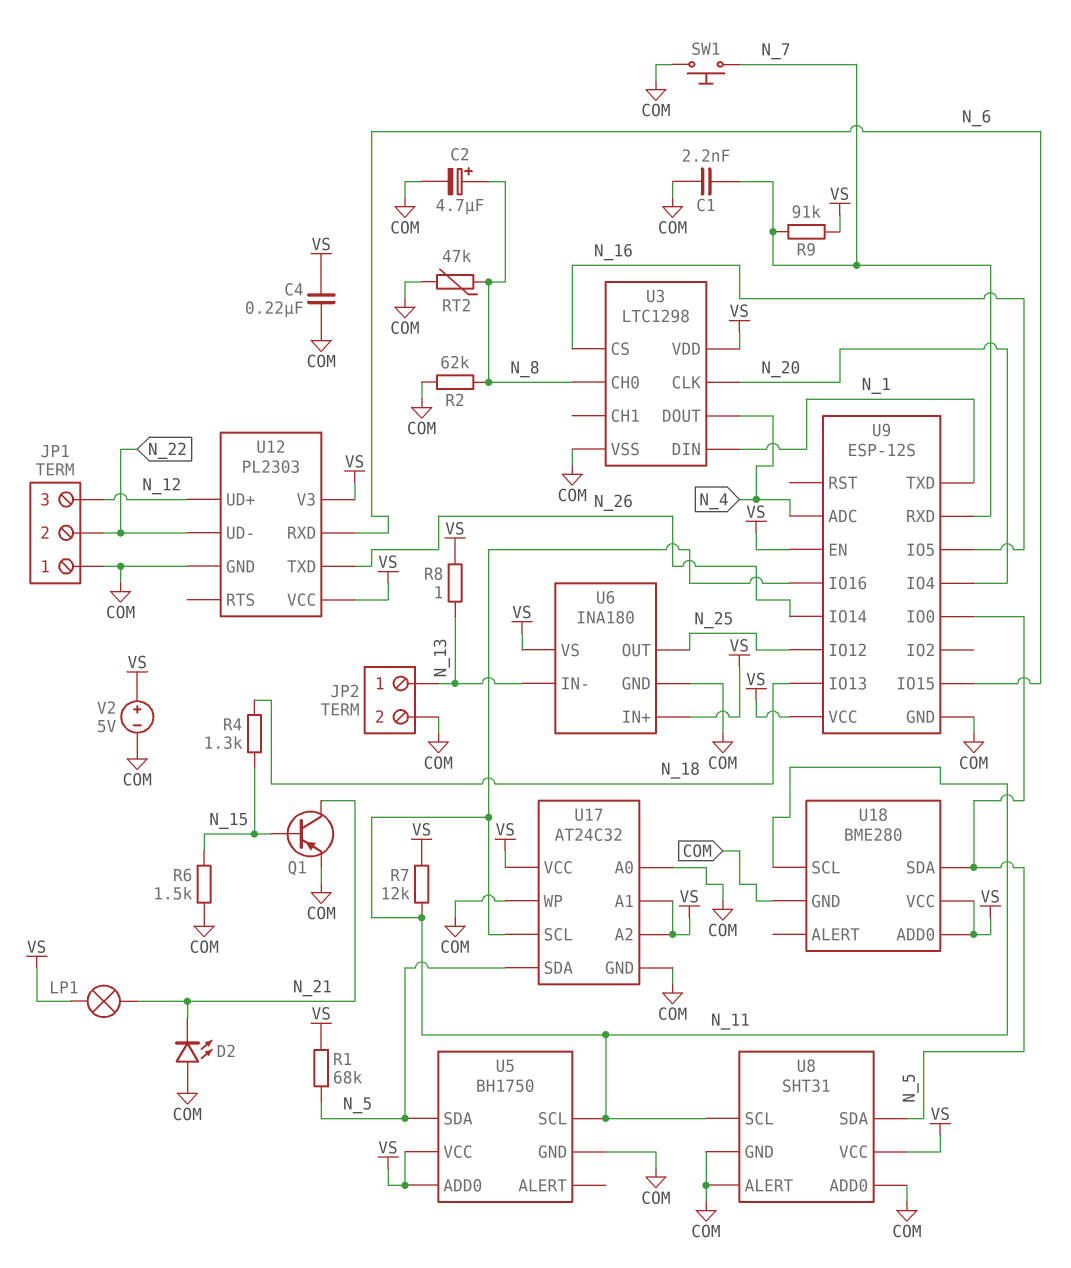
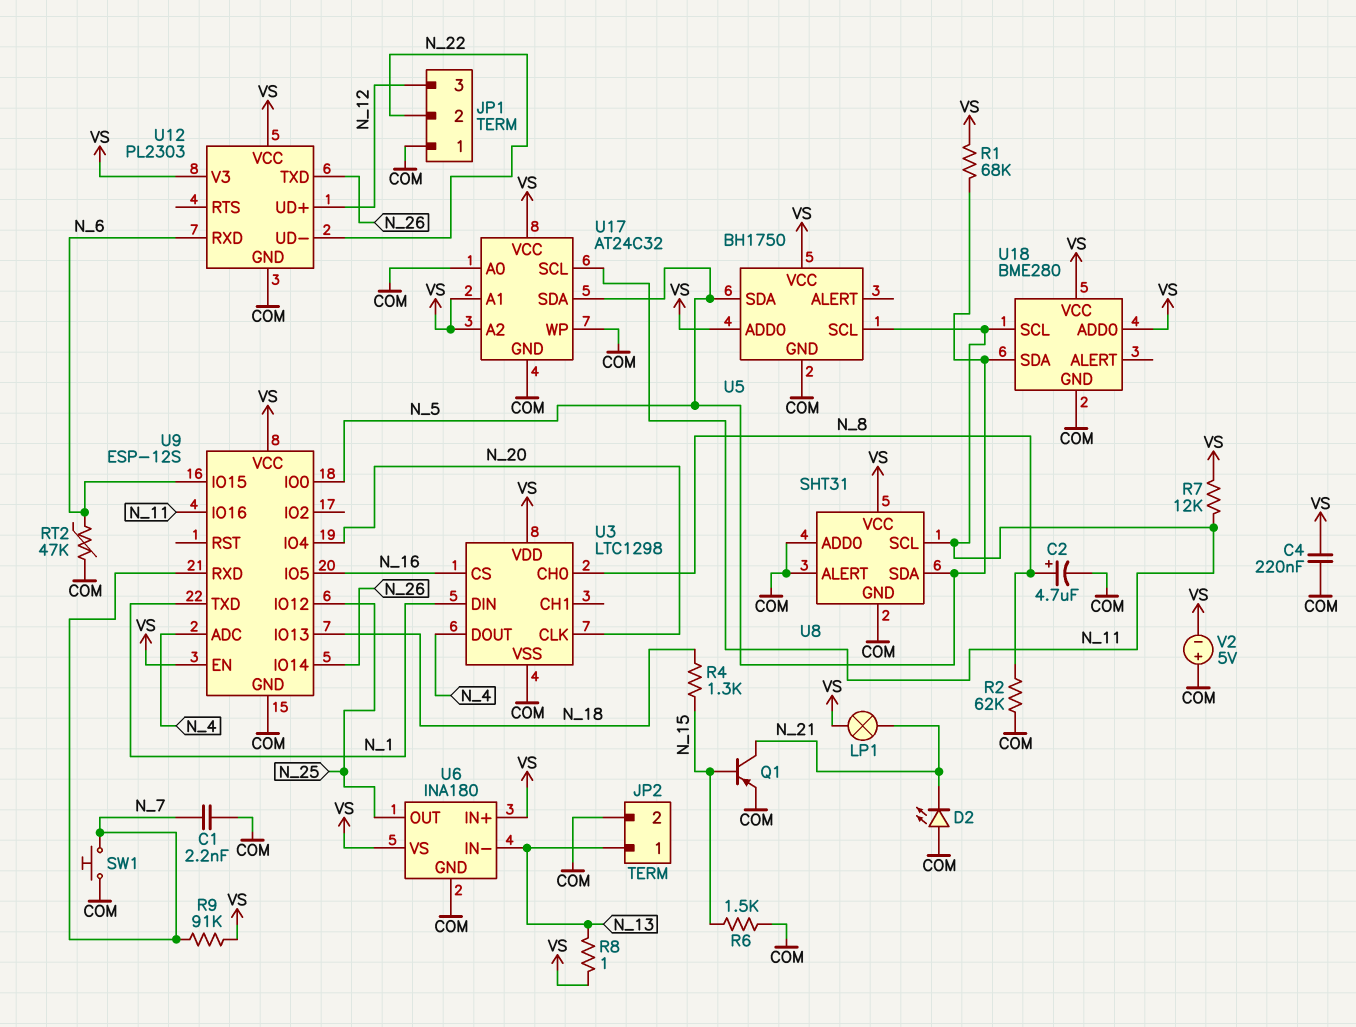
RT2: 47k (COM, N_8) -> 47k (COM, N_6)
V2: 5V (plus VS, minus COM) -> 5V (plus COM, minus VS)

